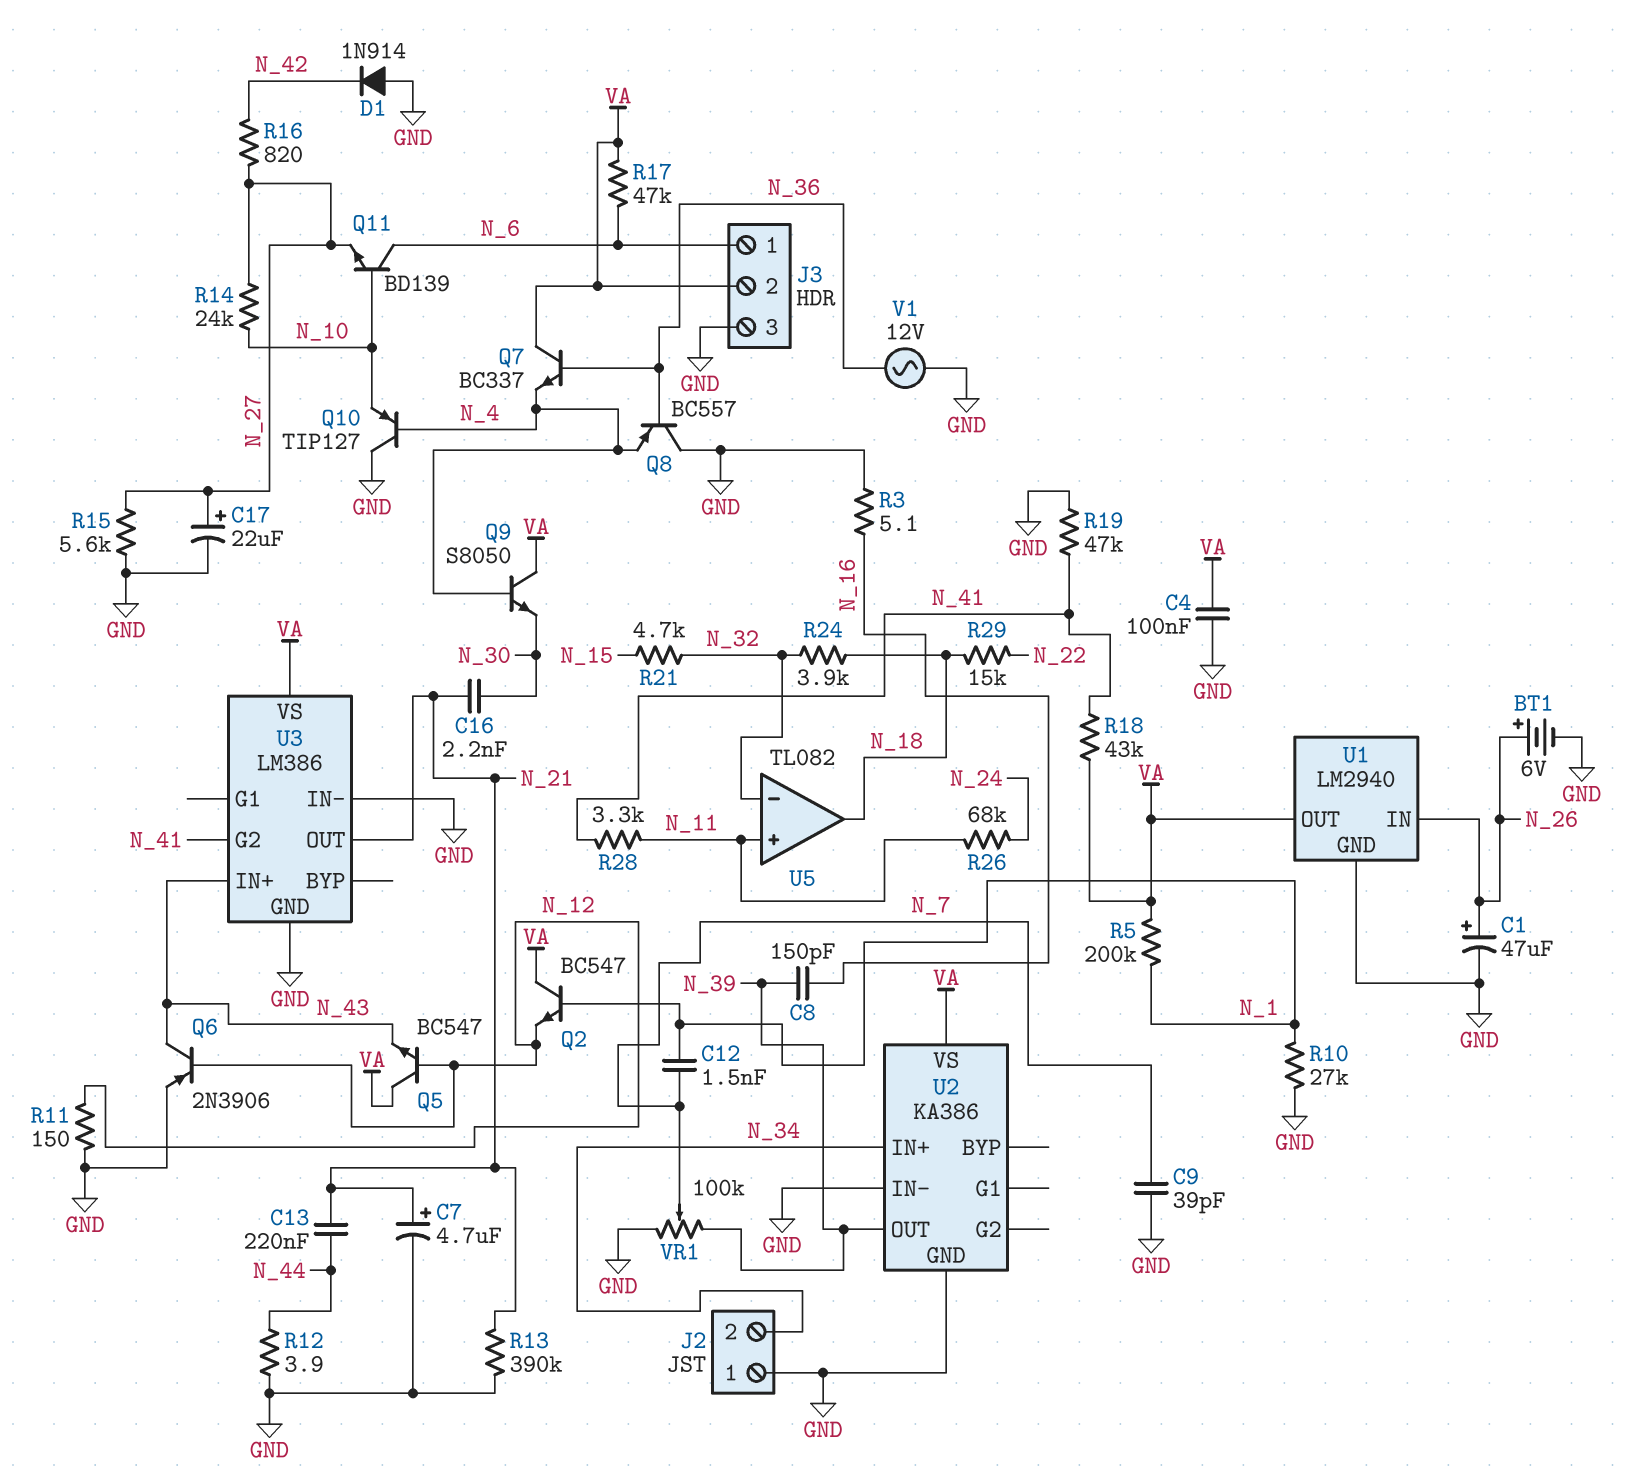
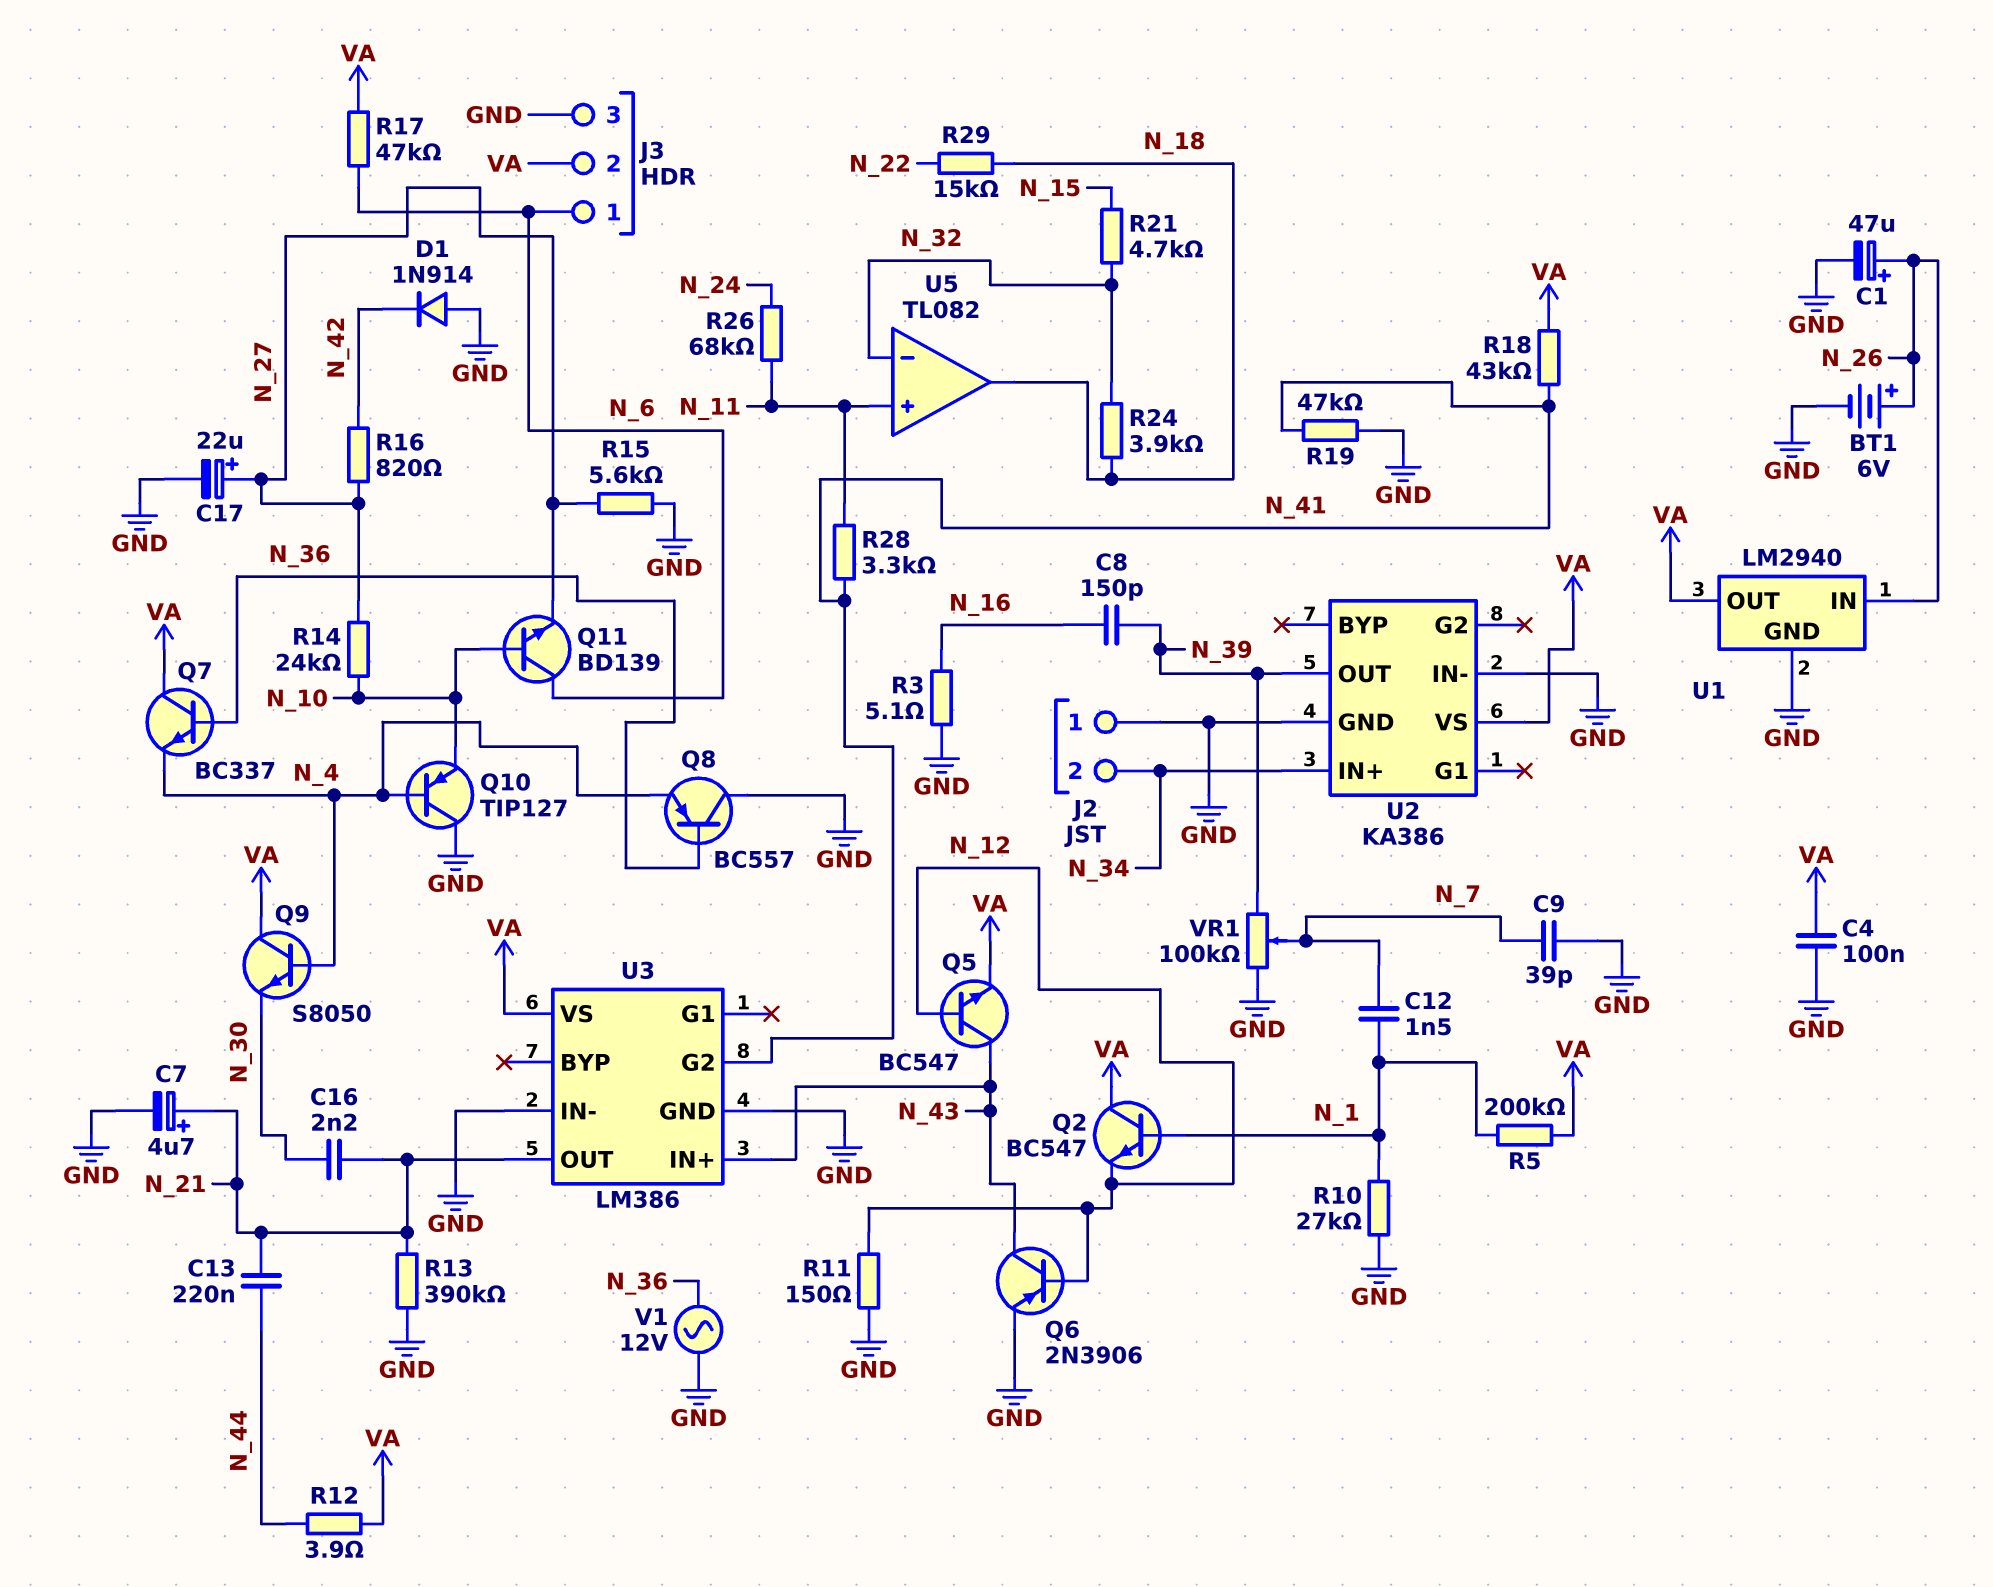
Q5: NPN BC547 (B N_12, C VA, E N_43) -> NPN BC547 (B N_12, C N_43, E VA)
R12: 3.9 (GND, N_44) -> 3.9 (N_44, VA)

